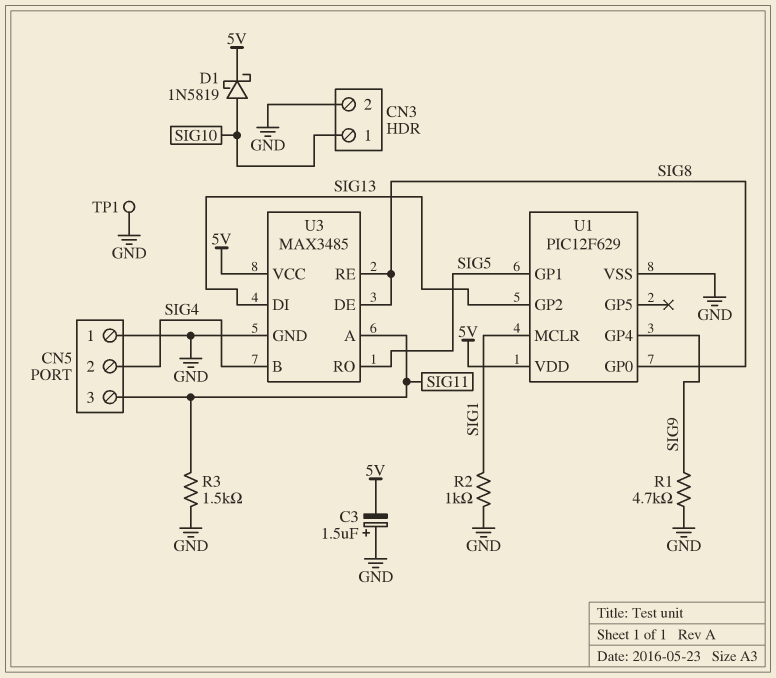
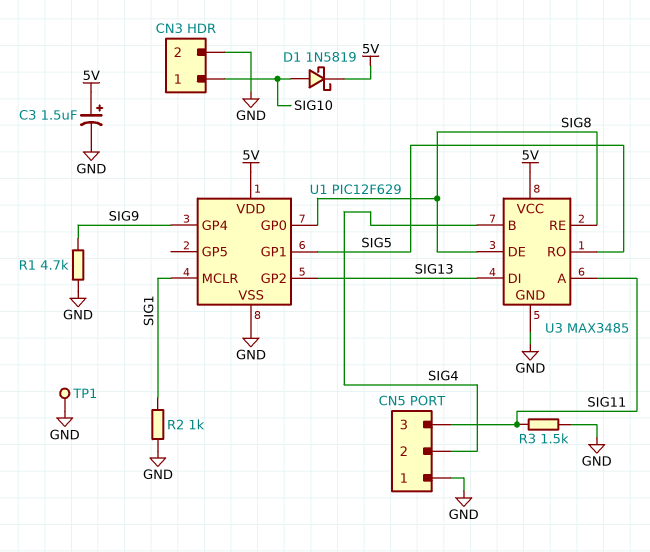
C3: 1.5uF (plus GND, minus 5V) -> 1.5uF (plus 5V, minus GND)

